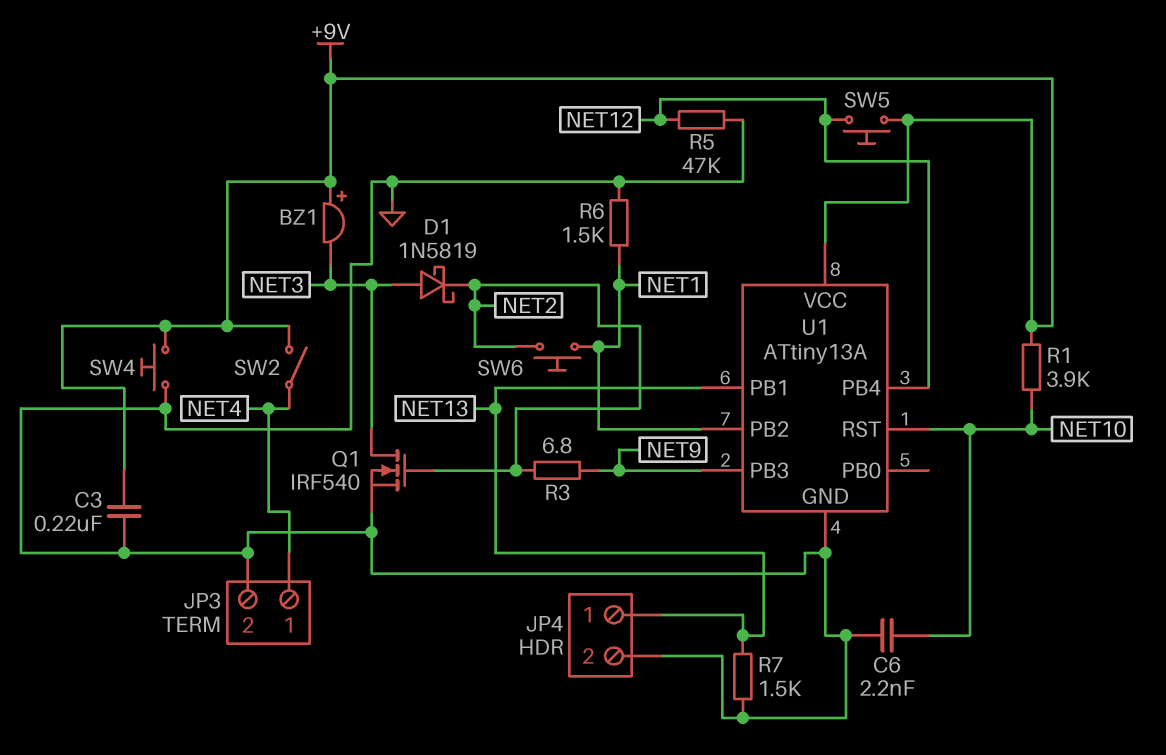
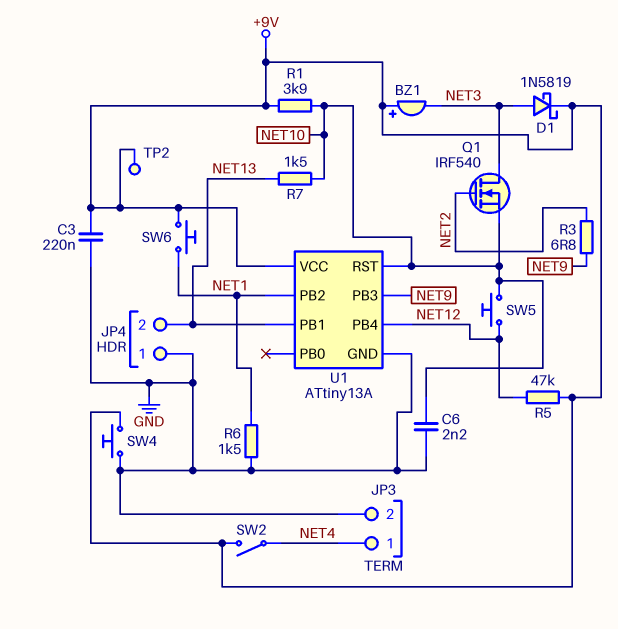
D1: schottky 1N5819 (A NET3, K NET2) -> schottky 1N5819 (A NET3, K +9V)
JP4 pin 1: NET13 -> GND
JP4 pin 2: GND -> NET13
Q1: NMOS IRF540 (G NET2, D NET3, S GND) -> NMOS IRF540 (G NET2, D NET3, S NET10)
R5: 47k (GND, NET12) -> 47k (+9V, NET12)
R7: 1.5k (GND, NET13) -> 1.5k (NET10, NET13)
SW5: button (+9V, NET12) -> button (NET10, NET12)
SW6: button (NET1, NET2) -> button (+9V, NET1)
TP2: none -> test point (+9V)

